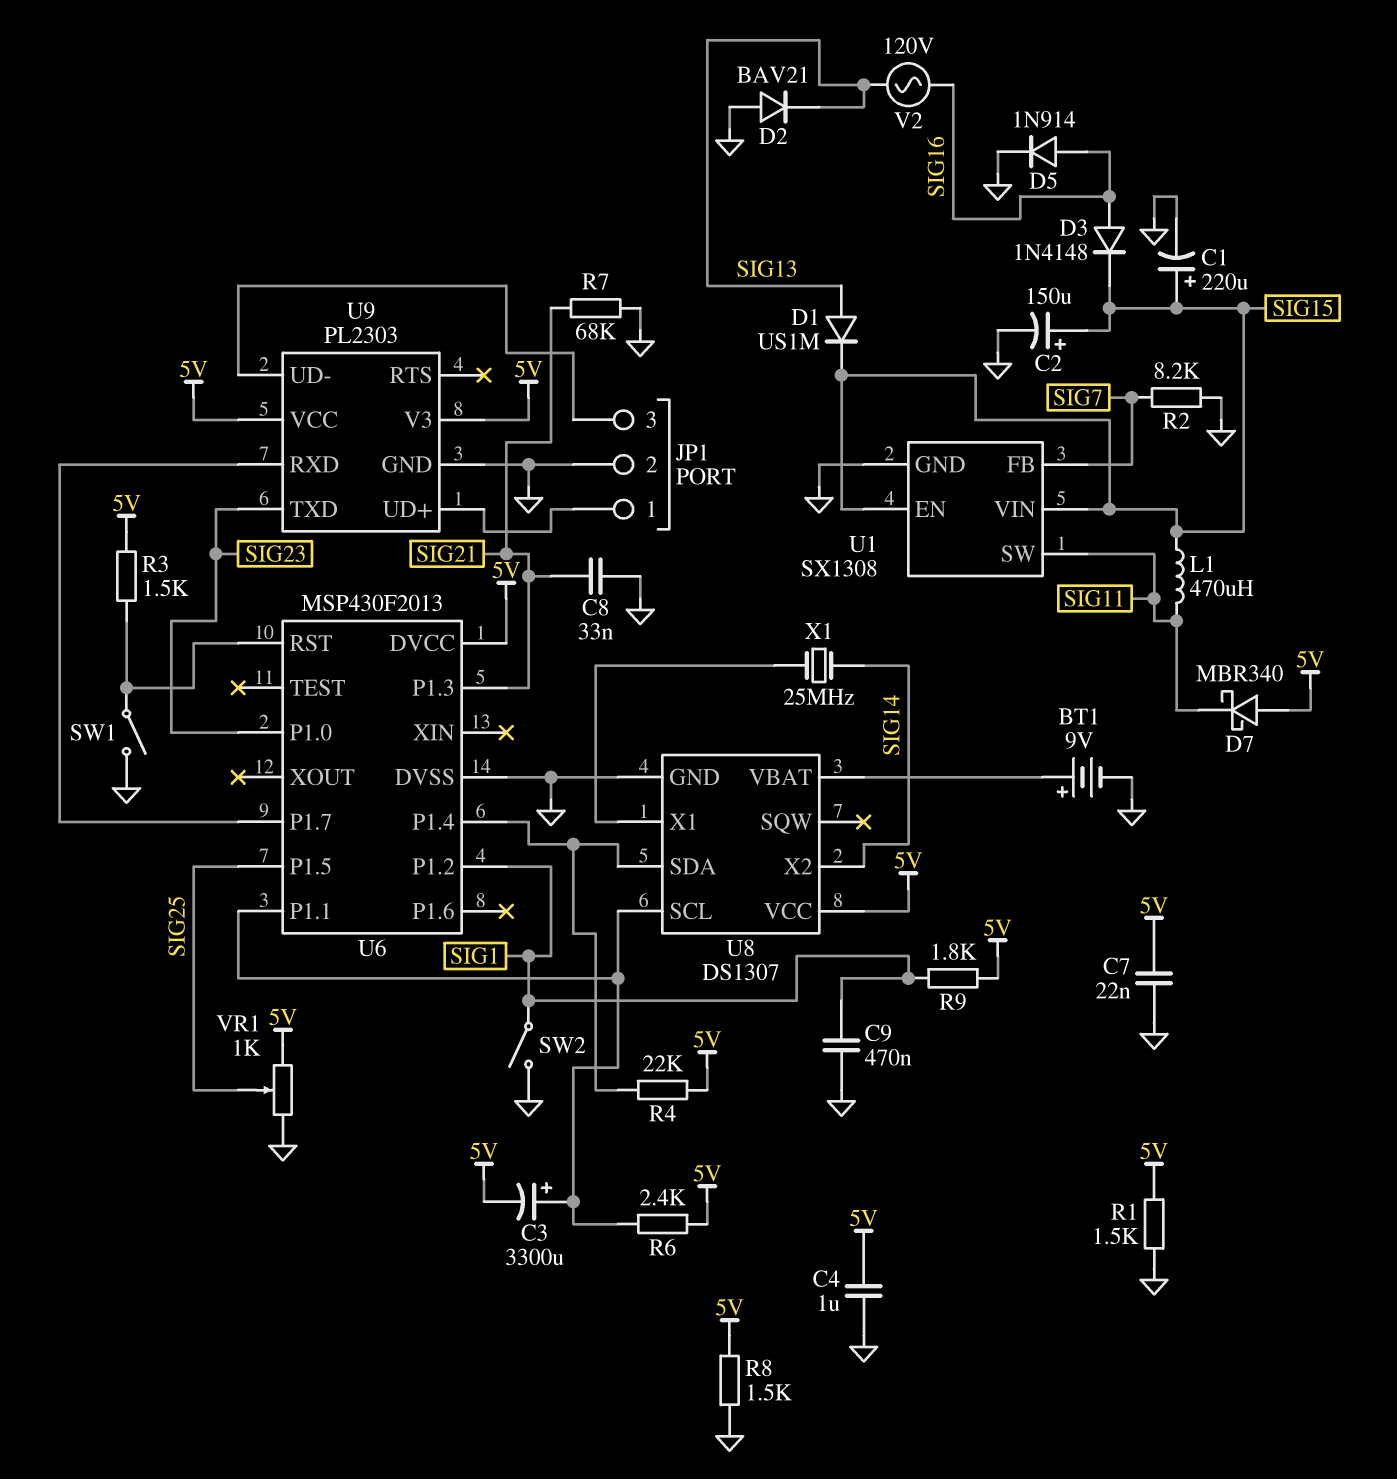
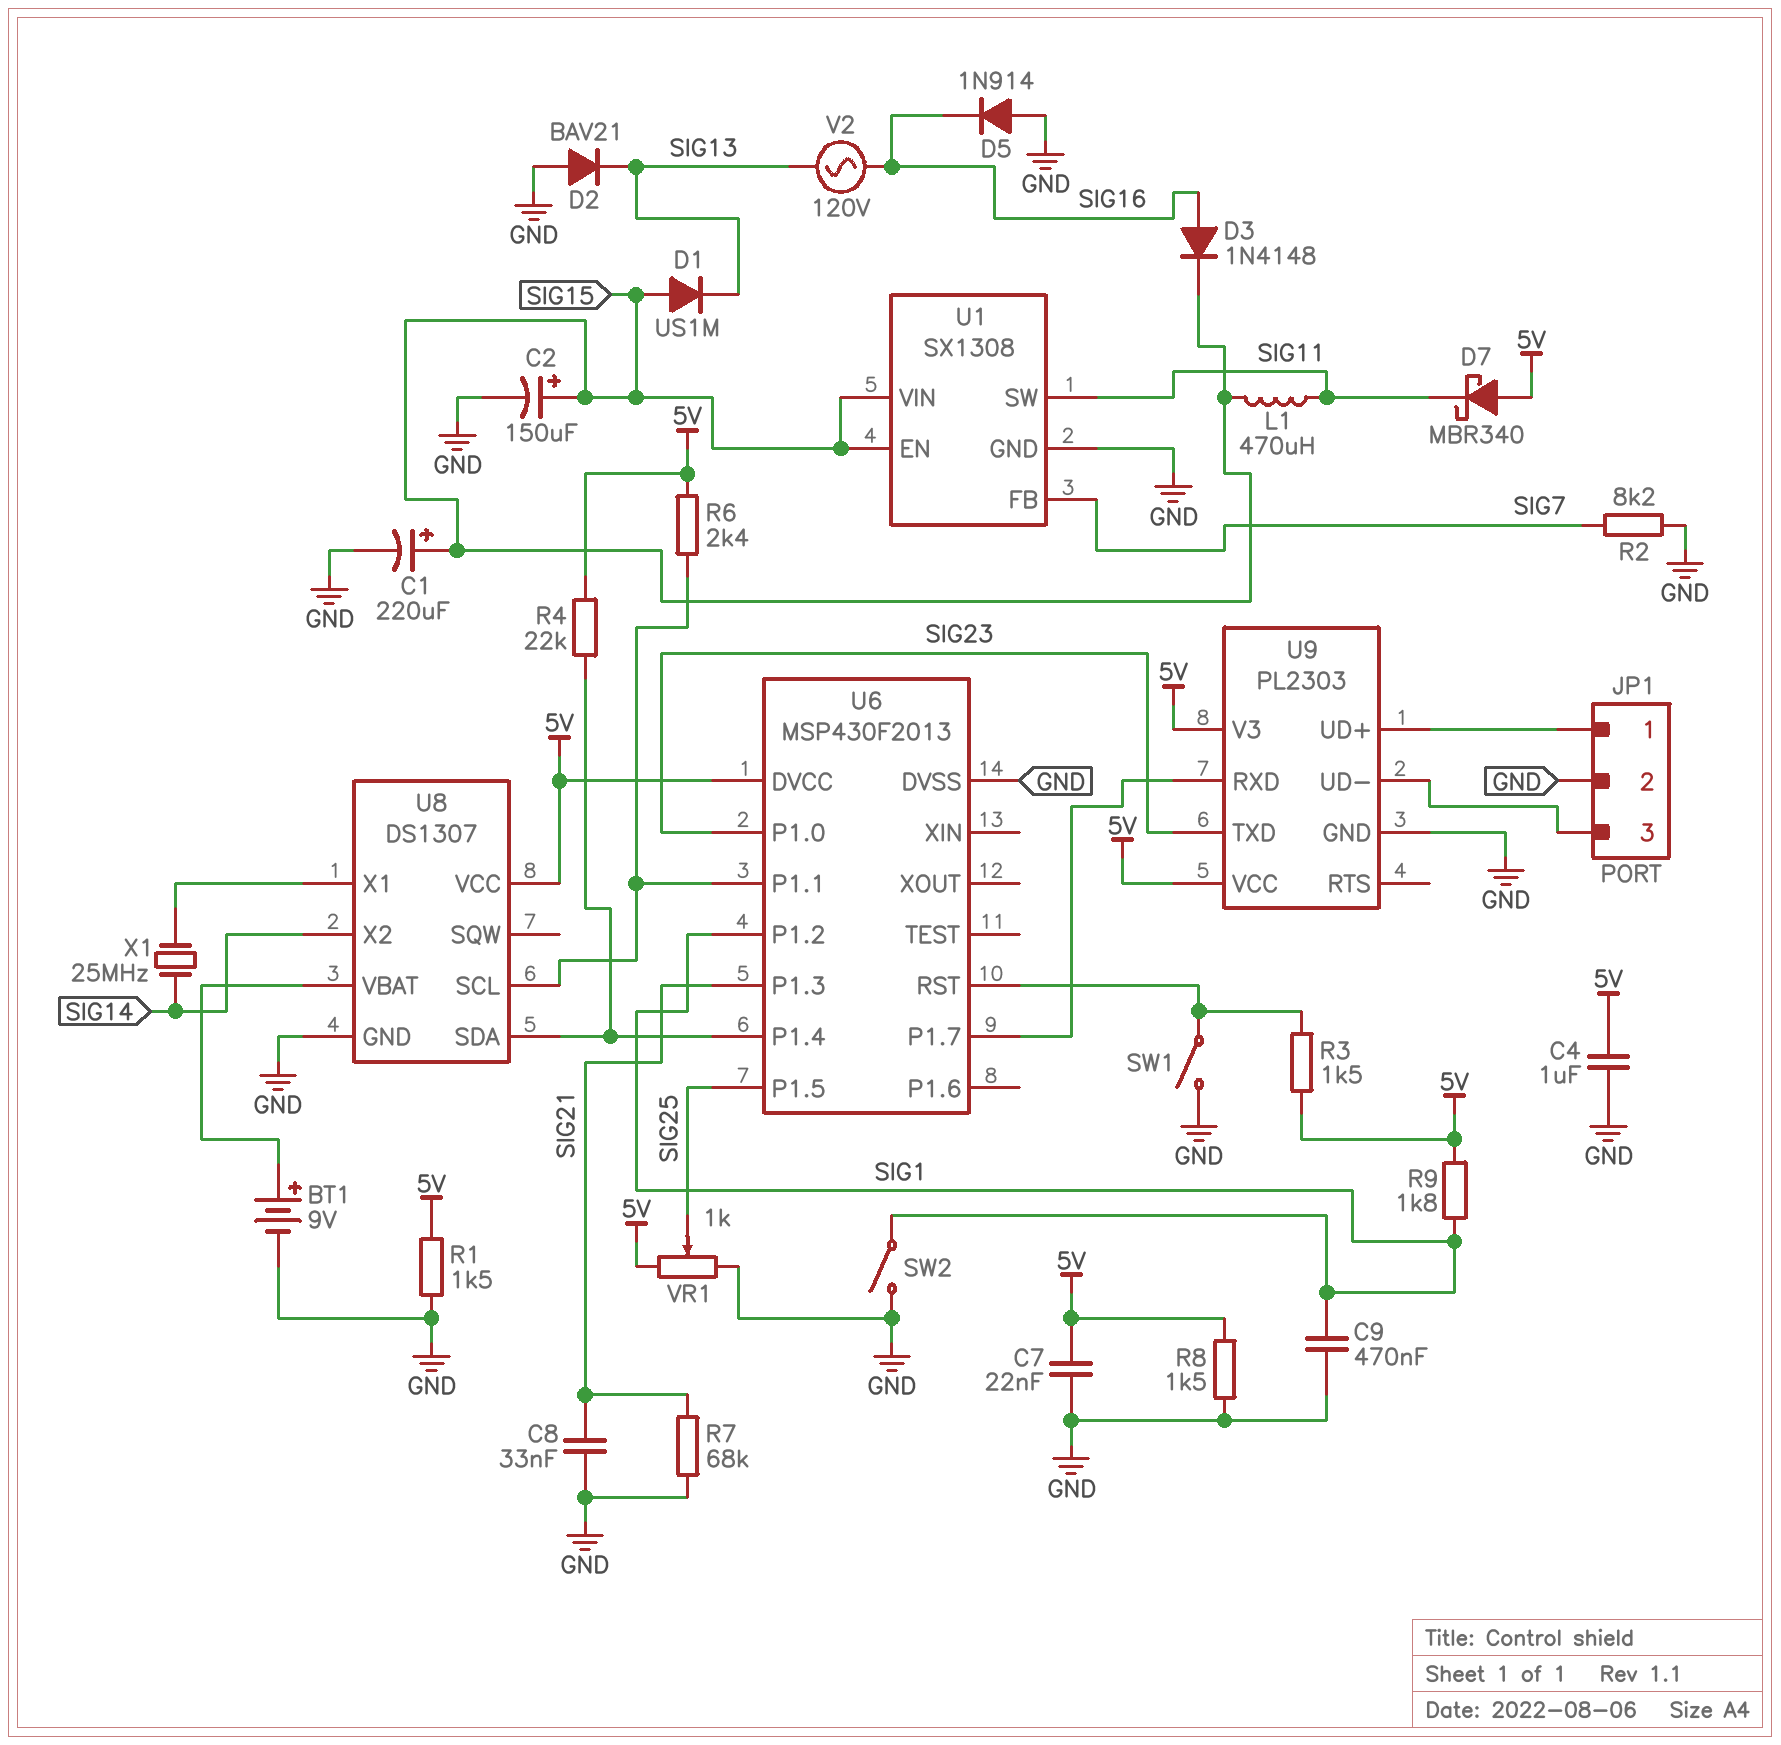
C3: 3300uF (plus U6/P1.1, minus 5V) -> none
D1: diode US1M (A SIG13, K SIG15) -> diode US1M (A SIG15, K SIG13)
D5: diode 1N914 (A SIG16, K GND) -> diode 1N914 (A GND, K SIG16)

